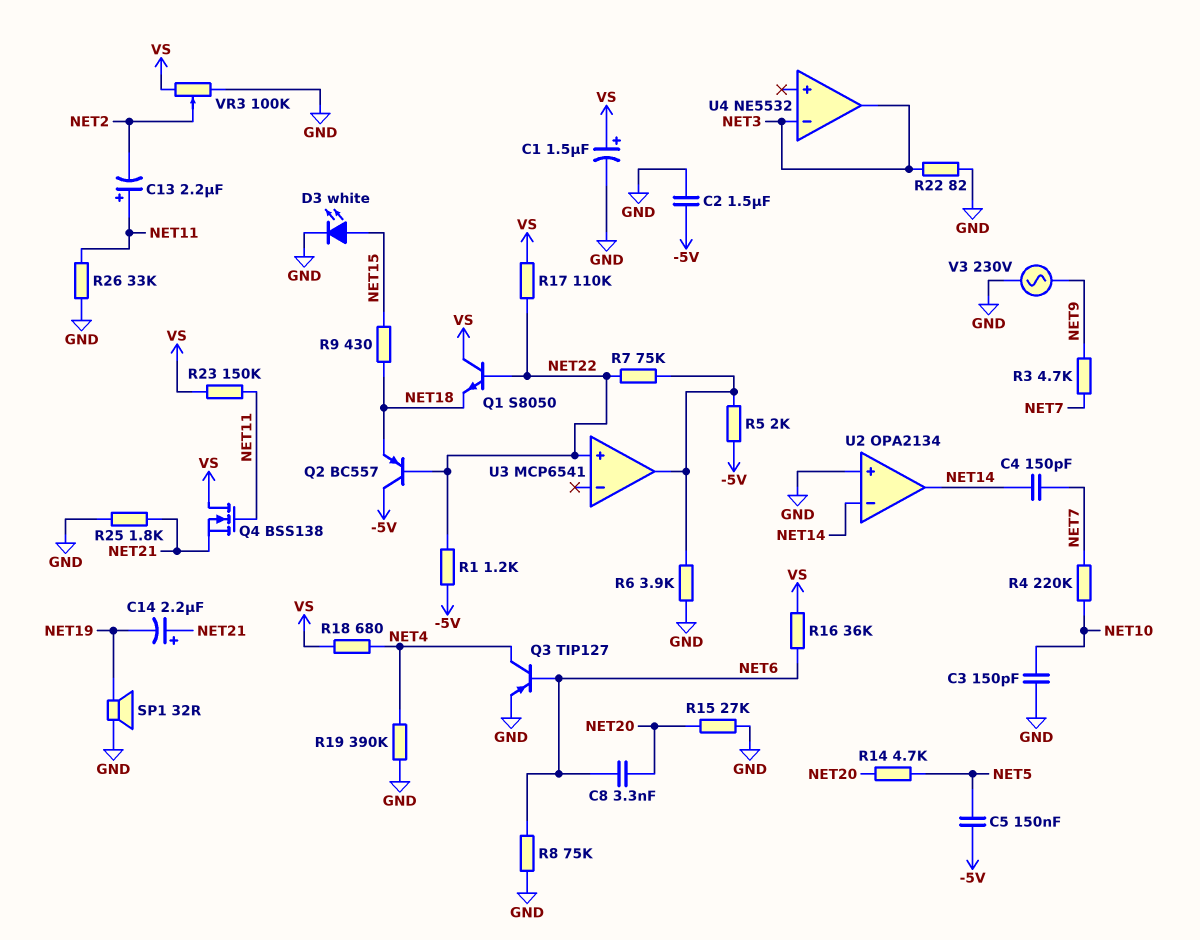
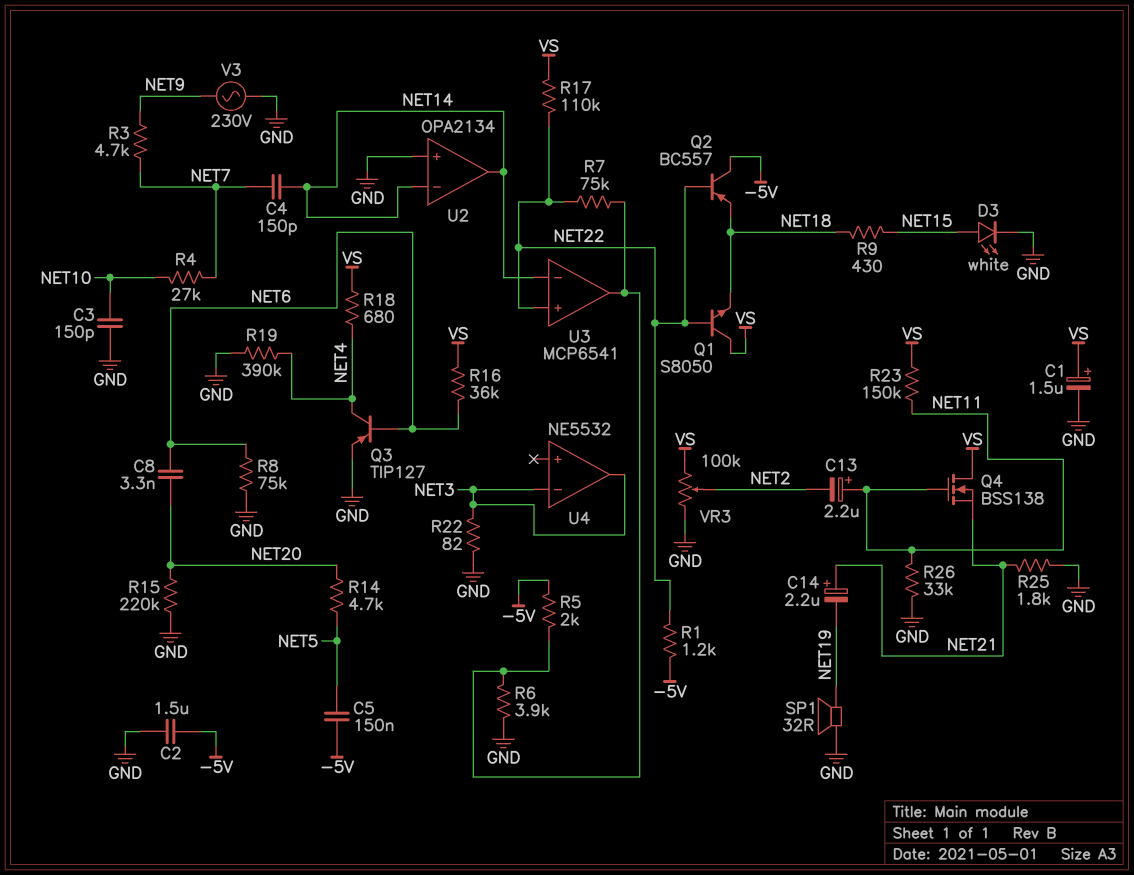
R4: 220k (NET7, NET10) -> 27k (NET7, NET10)
R15: 27k (GND, NET20) -> 220k (GND, NET20)
U3 pin in-: none -> NET14

